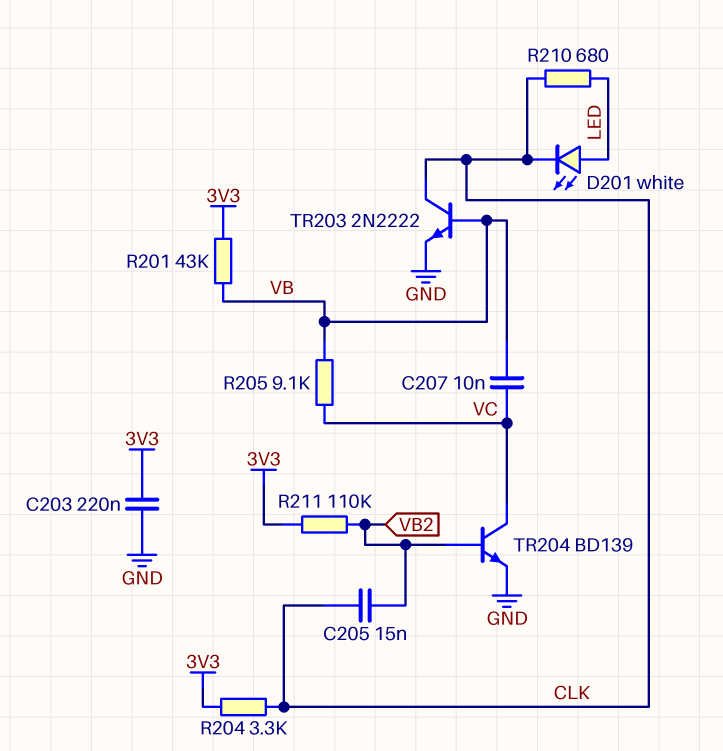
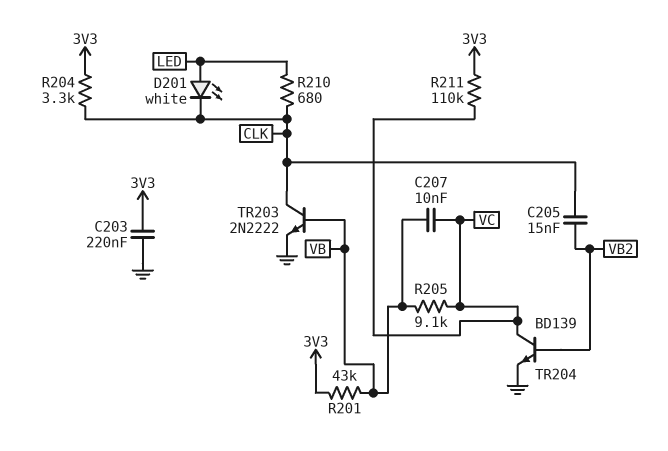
R211: 110k (3V3, VB2) -> 110k (3V3, VC)

